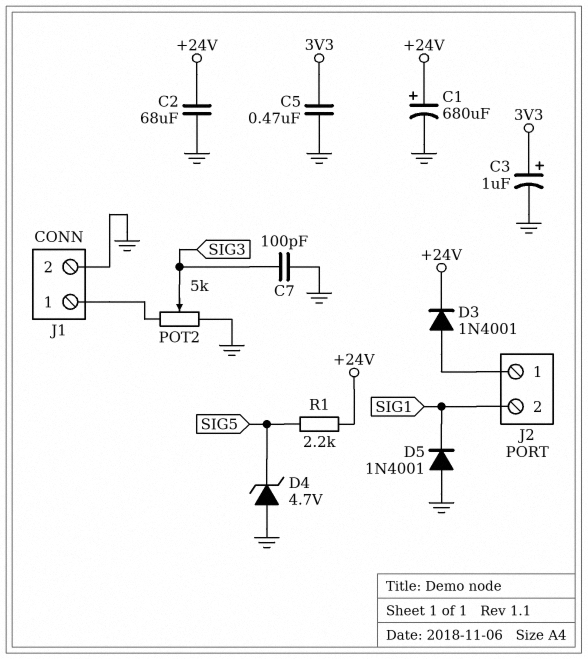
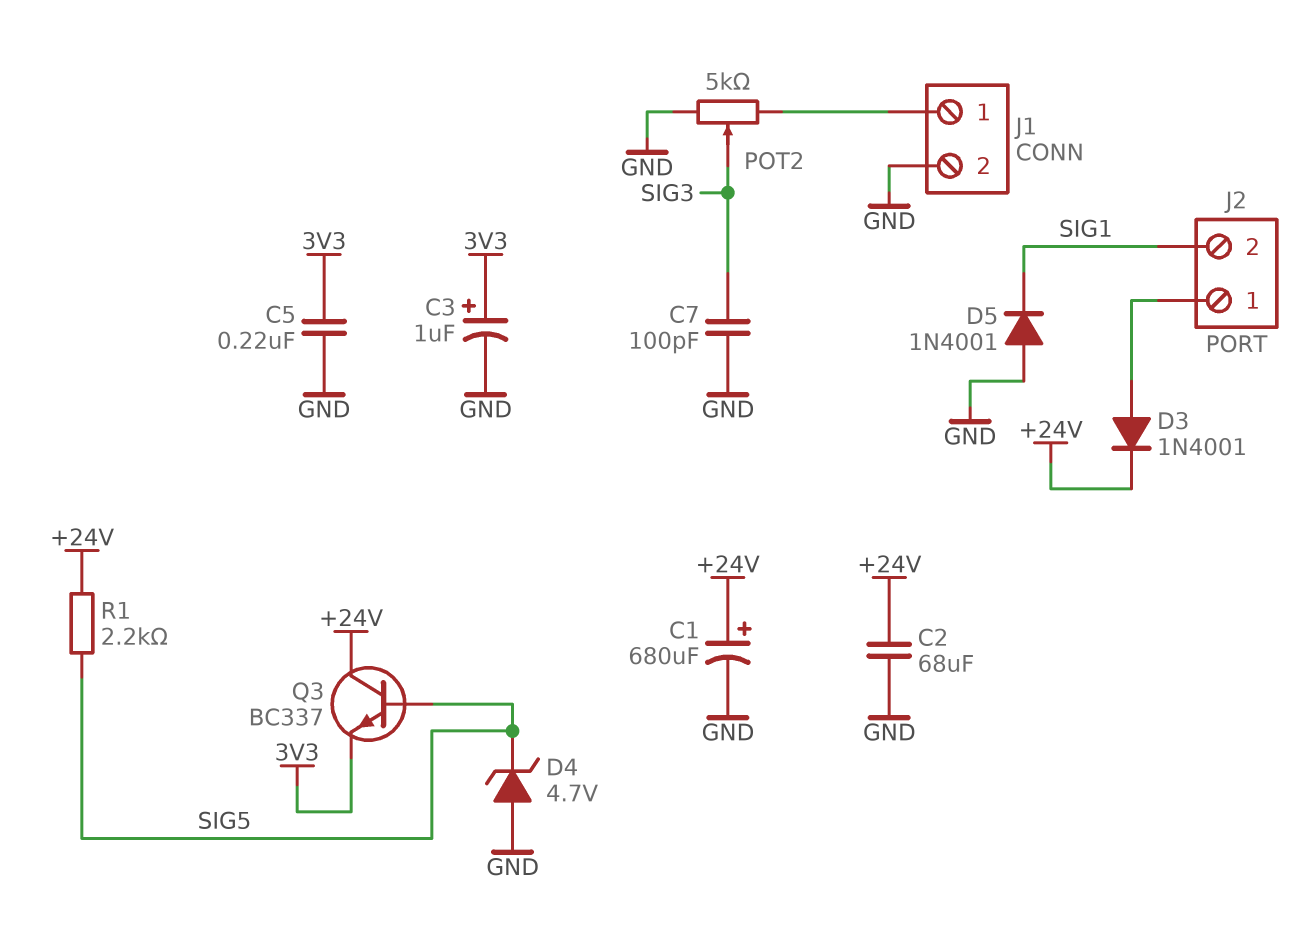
C5: 470nF (3V3, GND) -> 220nF (3V3, GND)
Q3: none -> NPN BC337 (B SIG5, C +24V, E 3V3)

